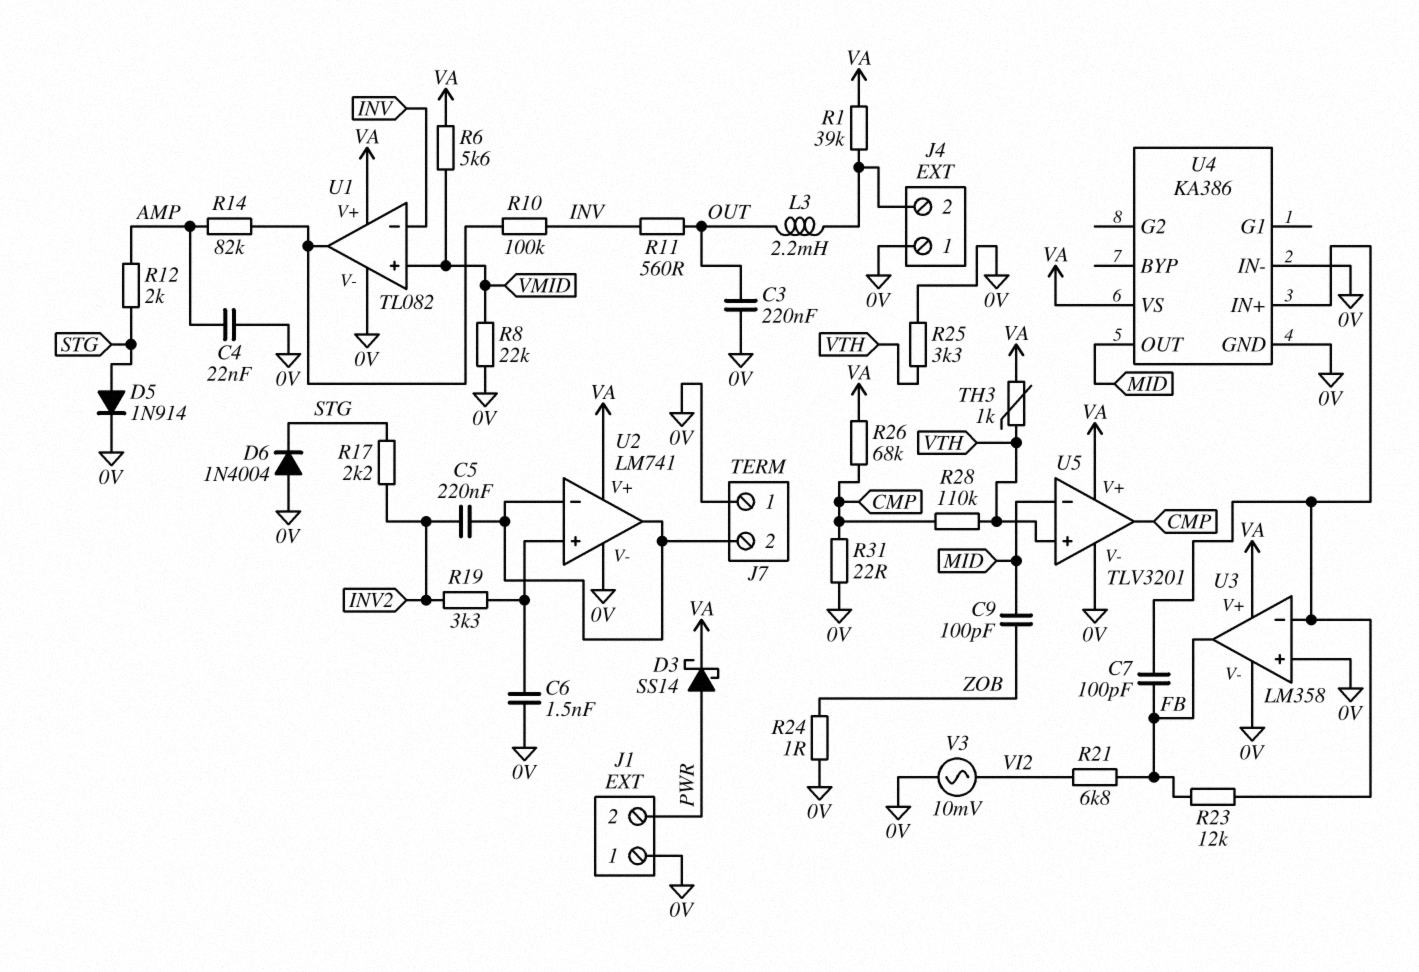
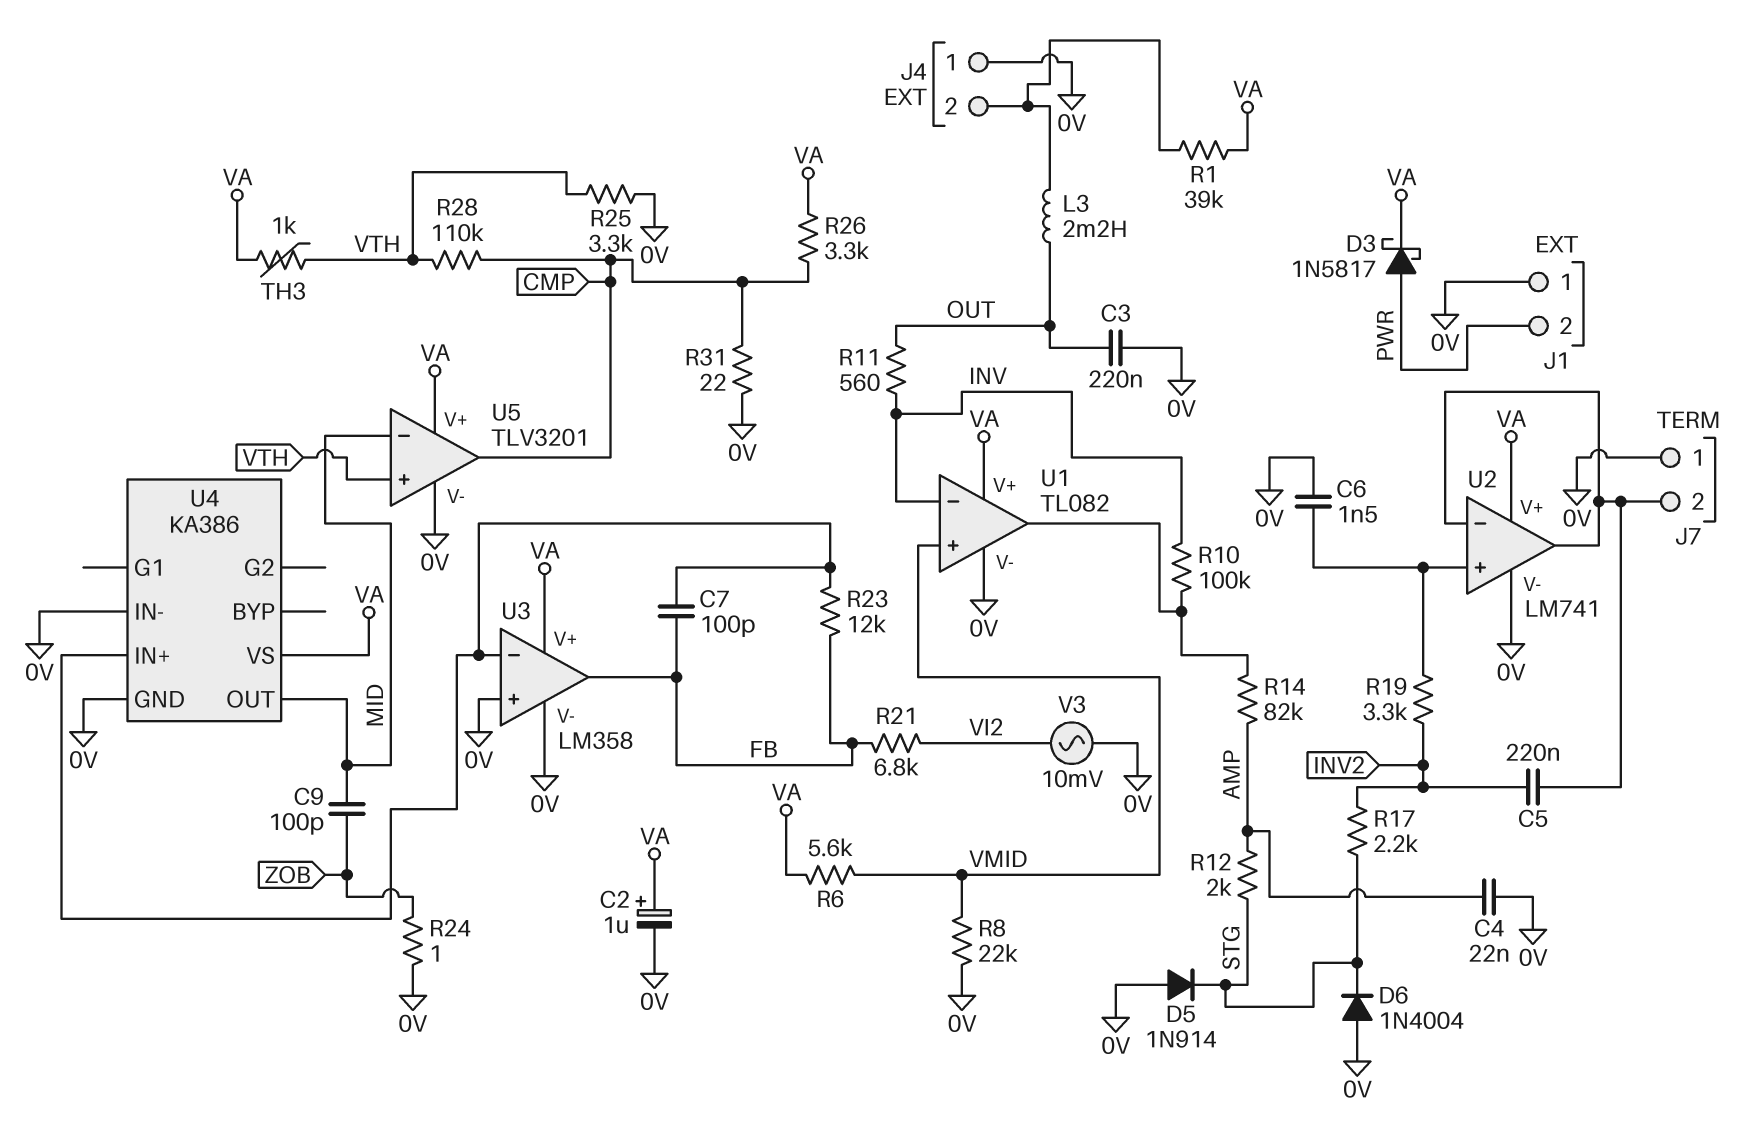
C2: none -> 1uF (plus VA, minus 0V)
D3: schottky SS14 (A PWR, K VA) -> schottky 1N5817 (A PWR, K VA)
D5: diode 1N914 (A STG, K 0V) -> diode 1N914 (A 0V, K STG)
R26: 68k (CMP, VA) -> 3.3k (CMP, VA)

